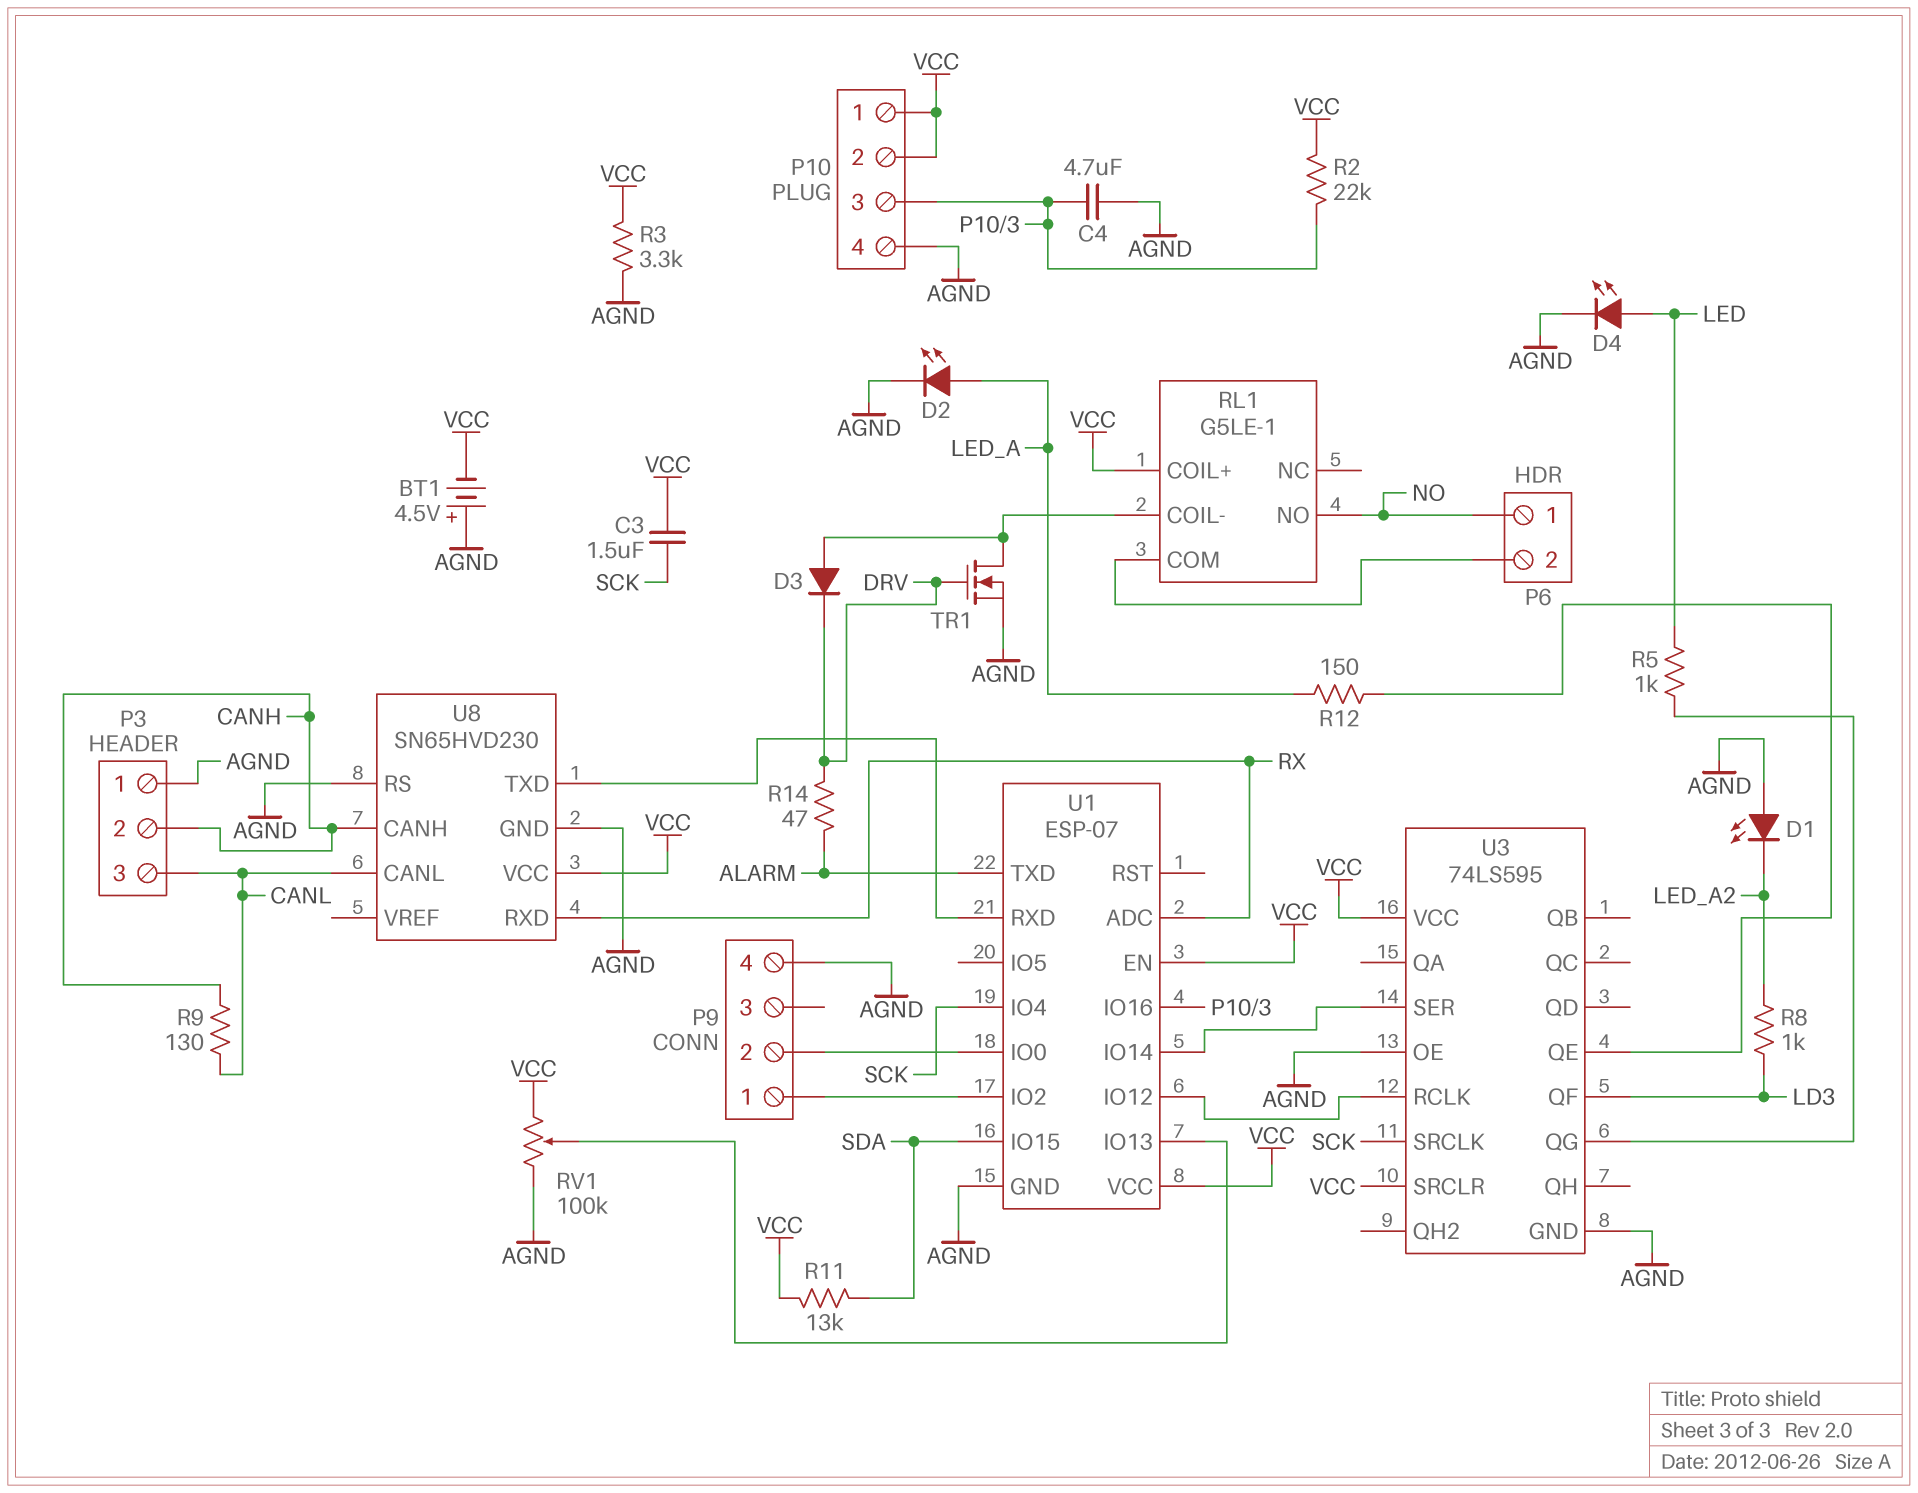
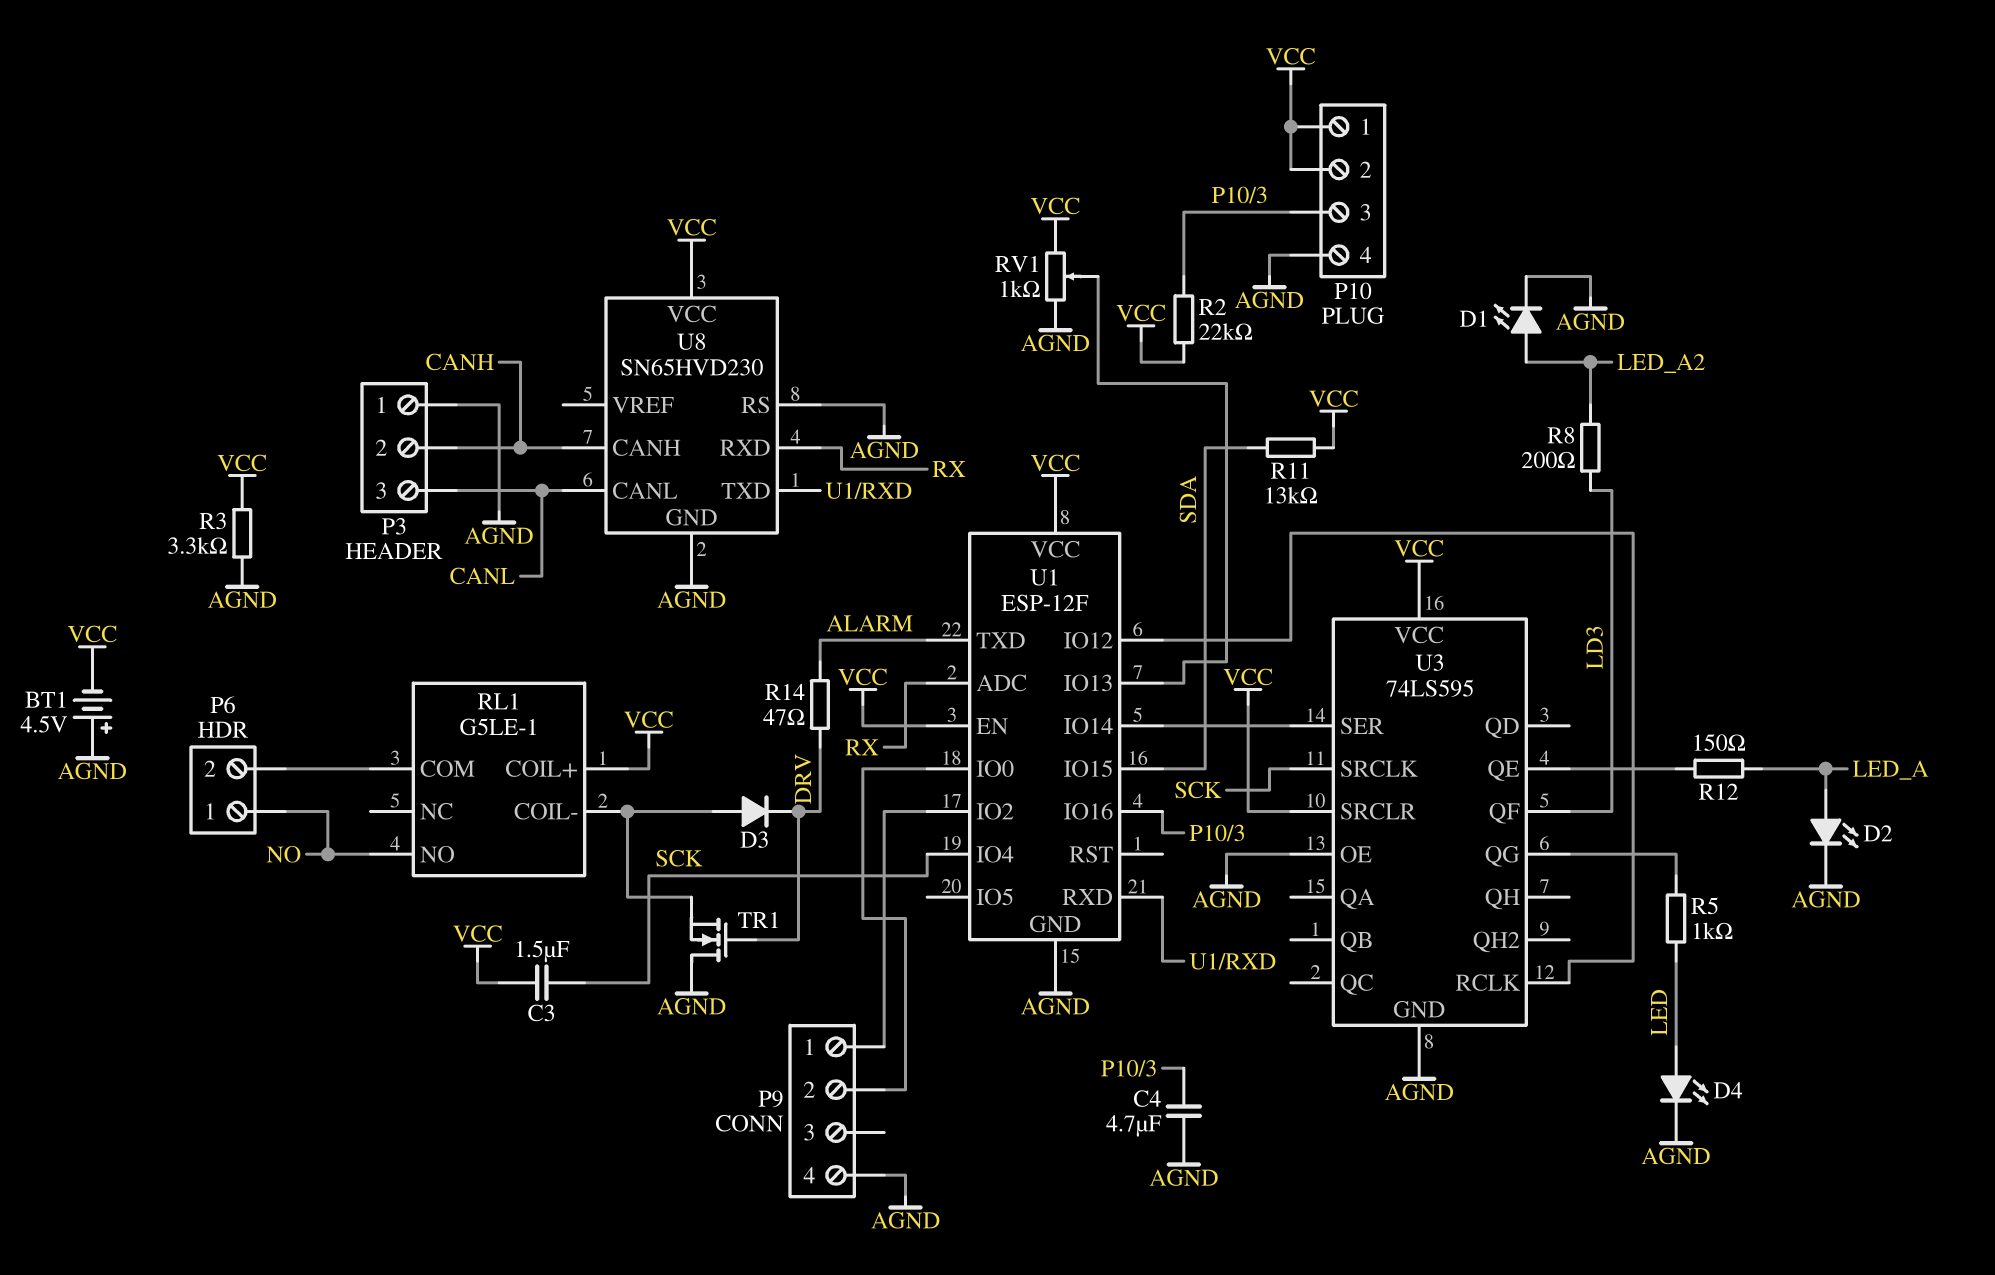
D1: LED (A AGND, K LED_A2) -> LED (A LED_A2, K AGND)
R8: 1k (LD3, LED_A2) -> 200 (LD3, LED_A2)
R9: 130 (CANH, CANL) -> none
RV1: 100k (AGND, VCC, wiper U1/IO13) -> 1k (AGND, VCC, wiper U1/IO13)
TR1: NMOS (G DRV, D RL1/COIL-, S AGND) -> NMOS (G DRV, D AGND, S RL1/COIL-)
U1: ESP-07 -> ESP-12F

